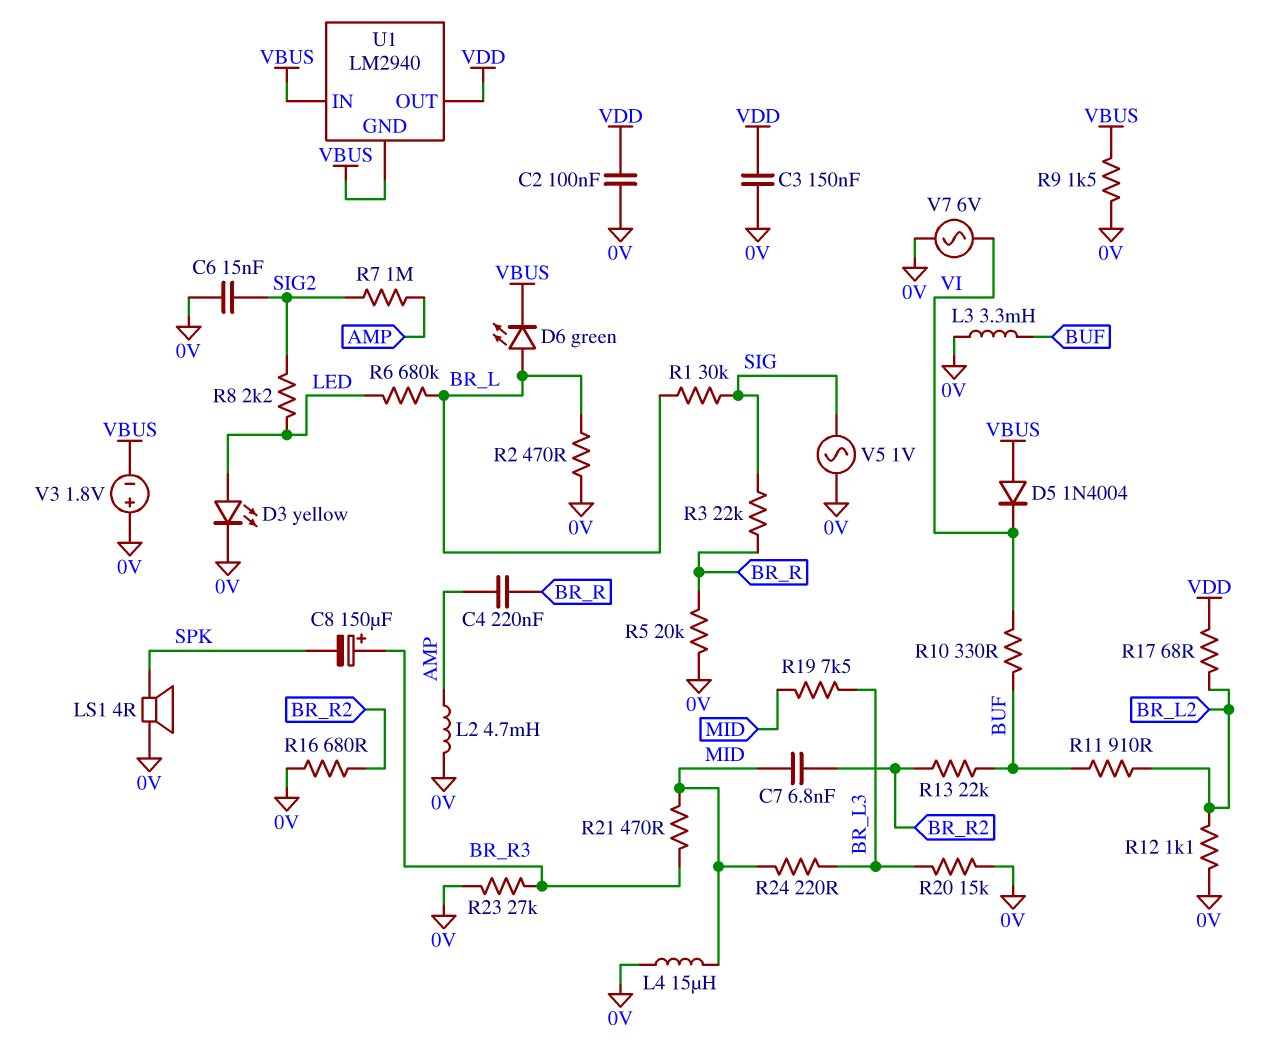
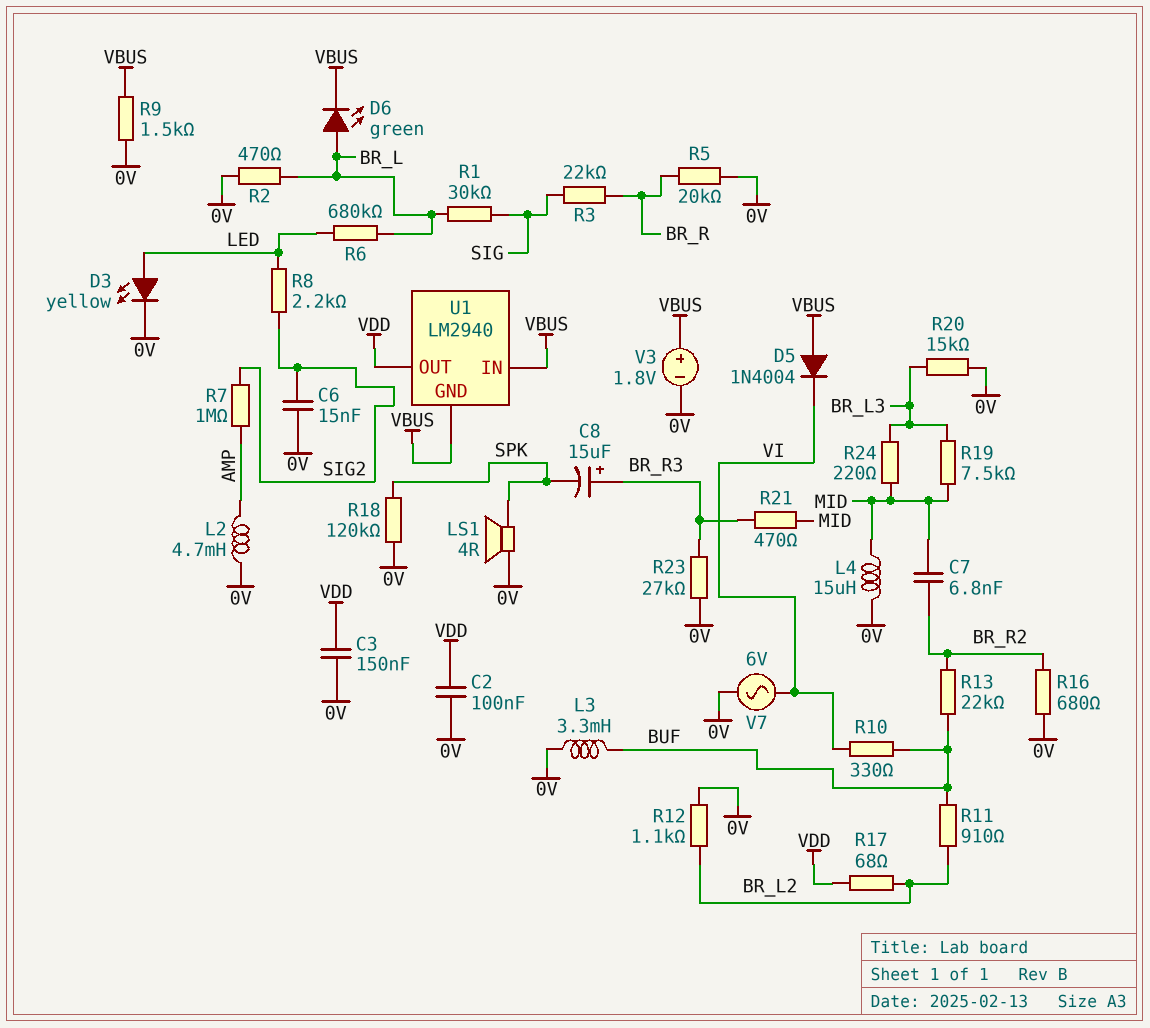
C4: 220nF (AMP, BR_R) -> none
C8: 150uF (plus BR_R3, minus SPK) -> 15uF (plus BR_R3, minus SPK)
R18: none -> 120k (0V, SPK)
V3: 1.8V (plus 0V, minus VBUS) -> 1.8V (plus VBUS, minus 0V)
V5: AC 1V (0V, SIG) -> none

